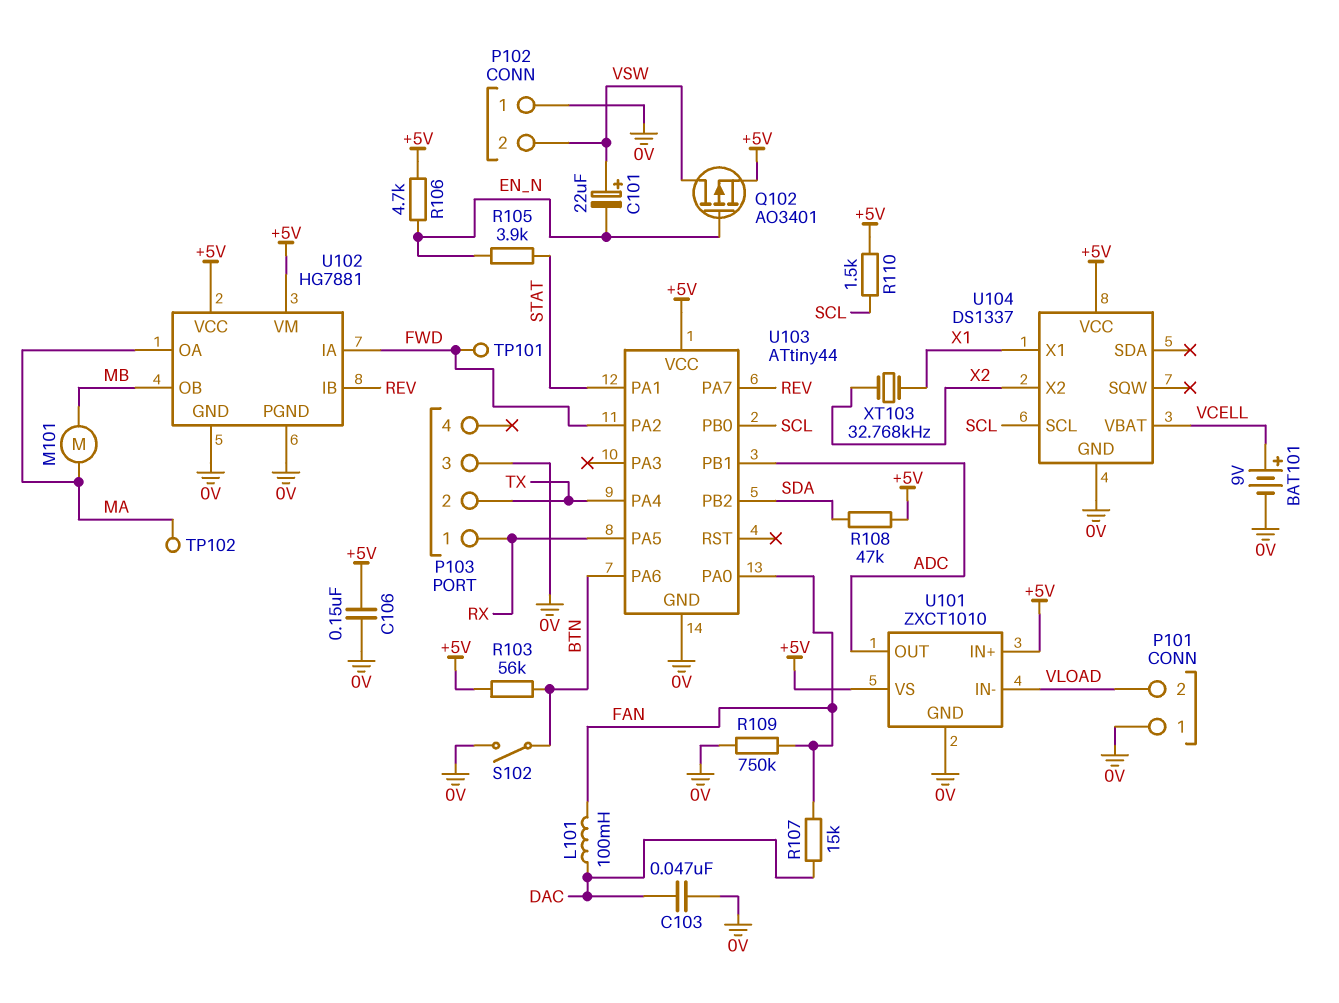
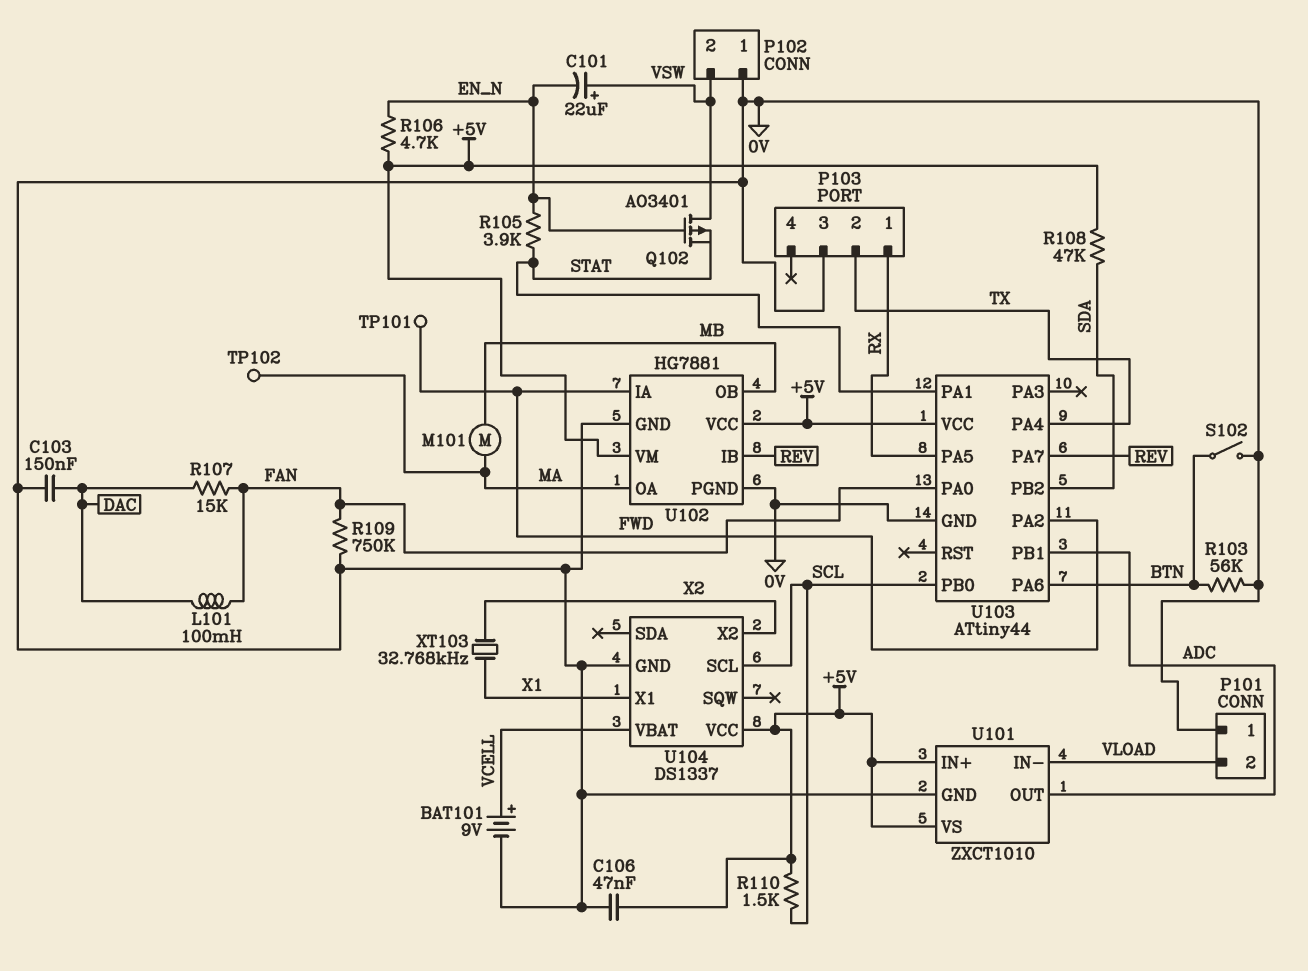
C103: 47nF (0V, DAC) -> 150nF (0V, DAC)
C106: 150nF (+5V, 0V) -> 47nF (+5V, 0V)
Q102: PMOS AO3401 (G EN_N, D VSW, S +5V) -> PMOS AO3401 (G EN_N, D VSW, S STAT)
R103: 56k (+5V, BTN) -> 56k (0V, BTN)

